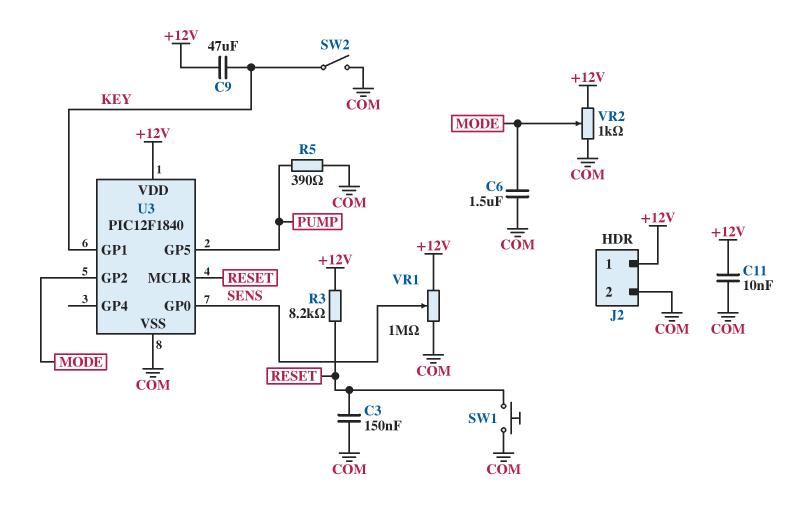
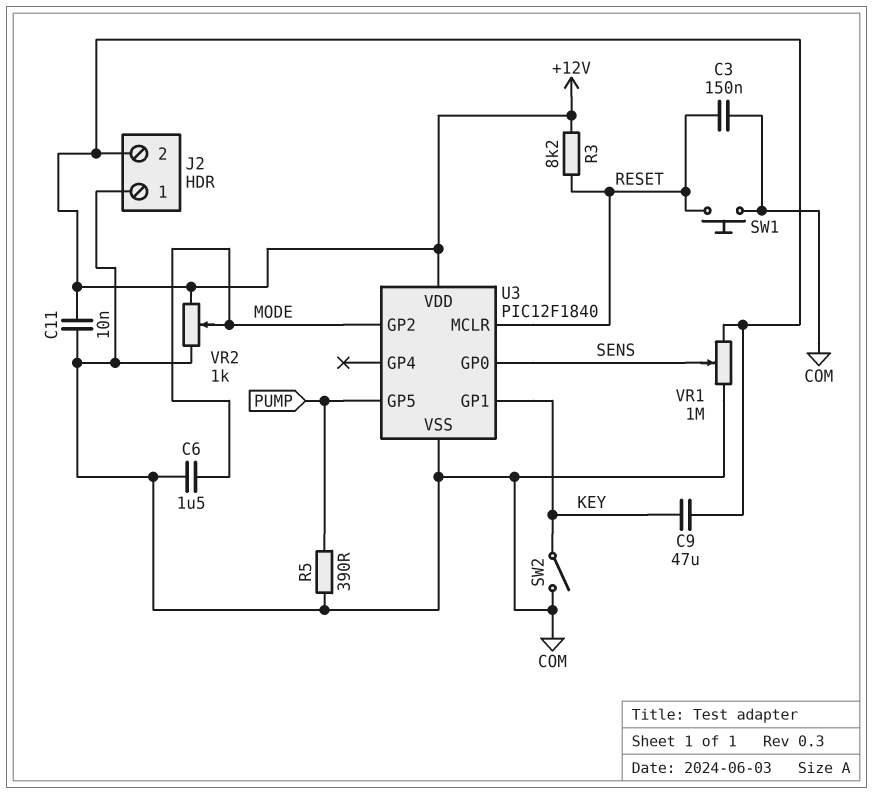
J2 pin 1: +12V -> COM
J2 pin 2: COM -> +12V

